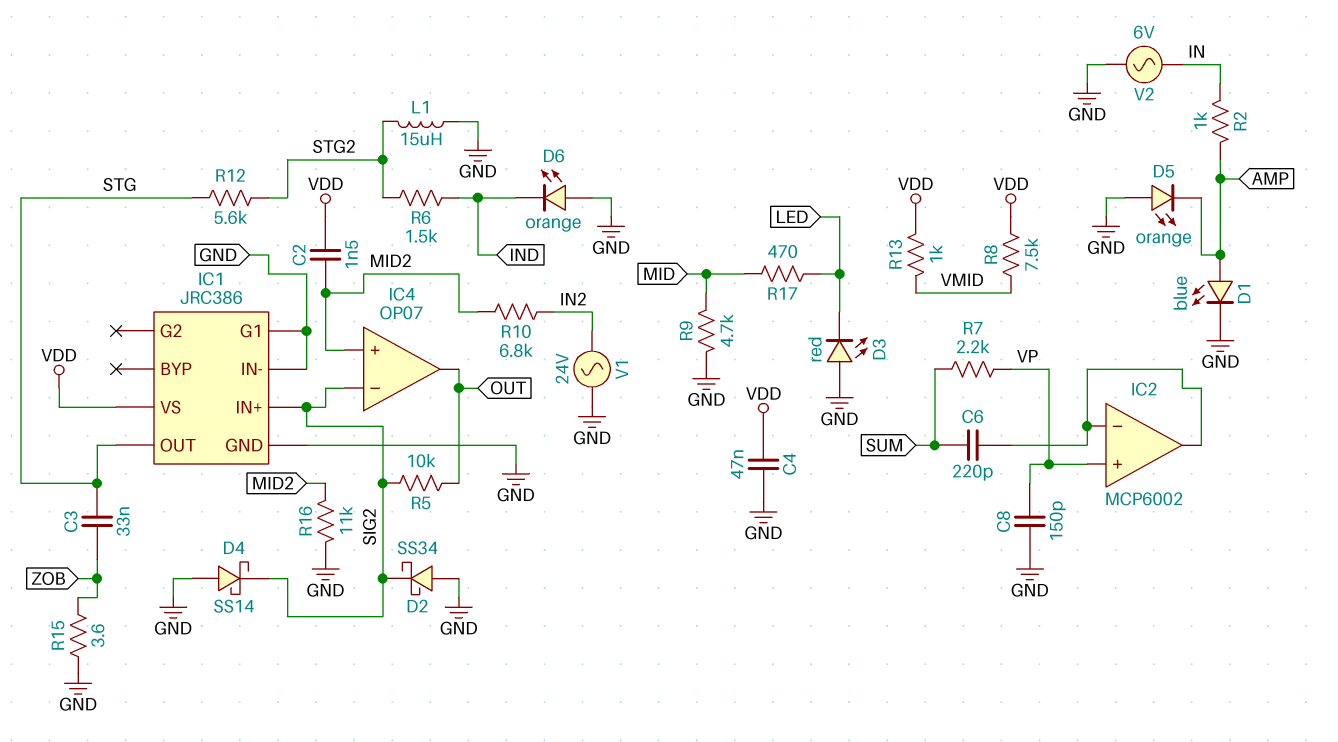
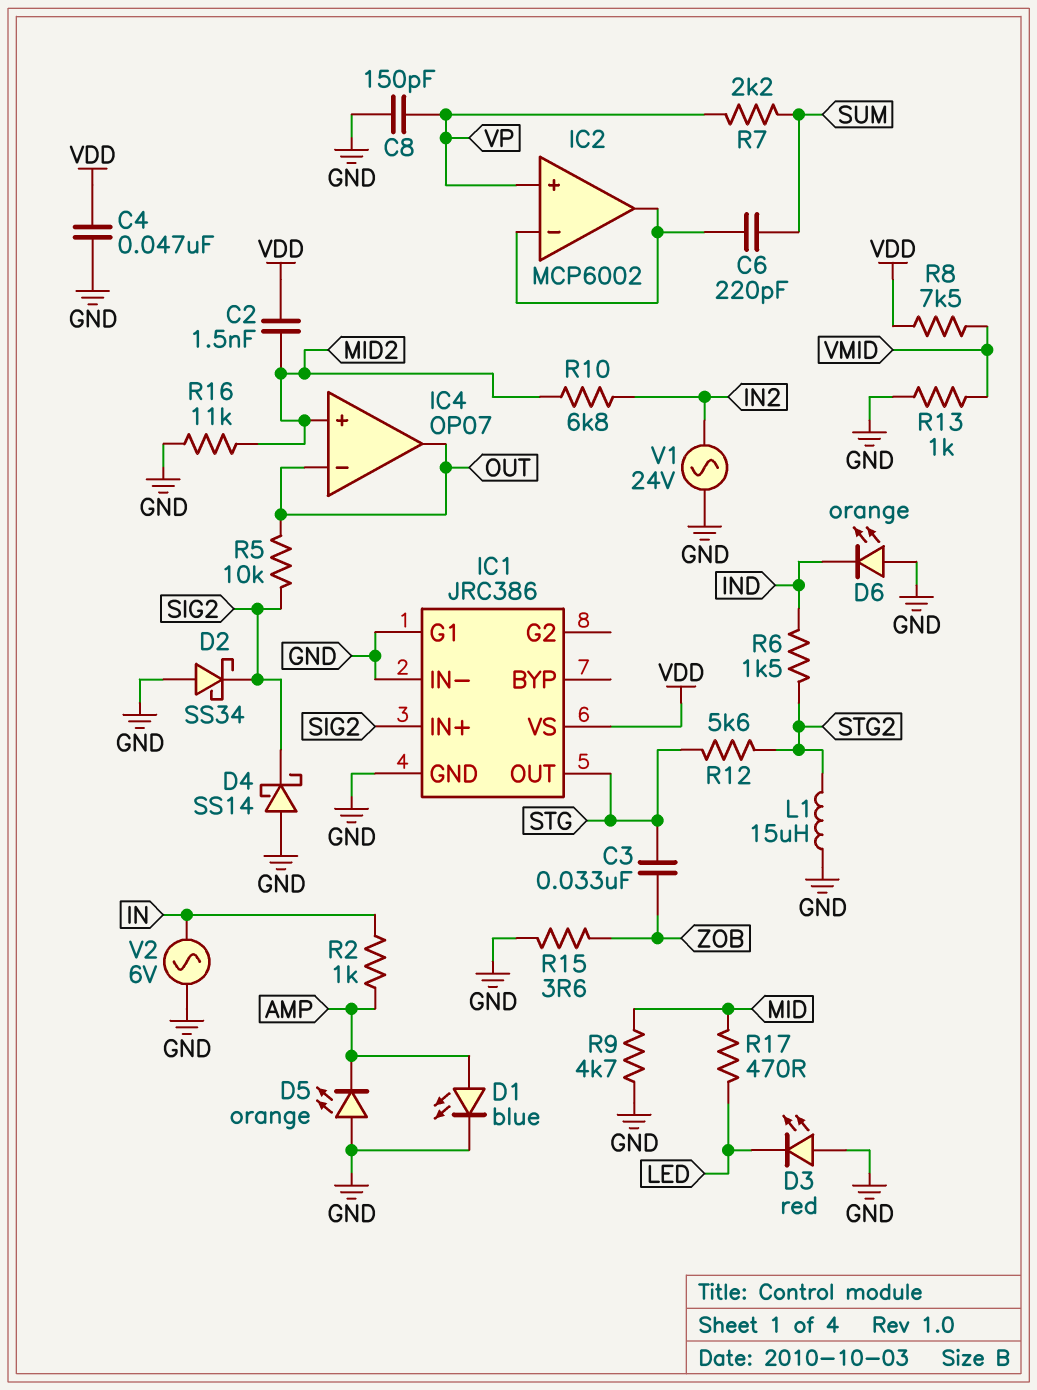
IC4 pin in-: SIG2 -> OUT
R13: 1k (VDD, VMID) -> 1k (GND, VMID)

